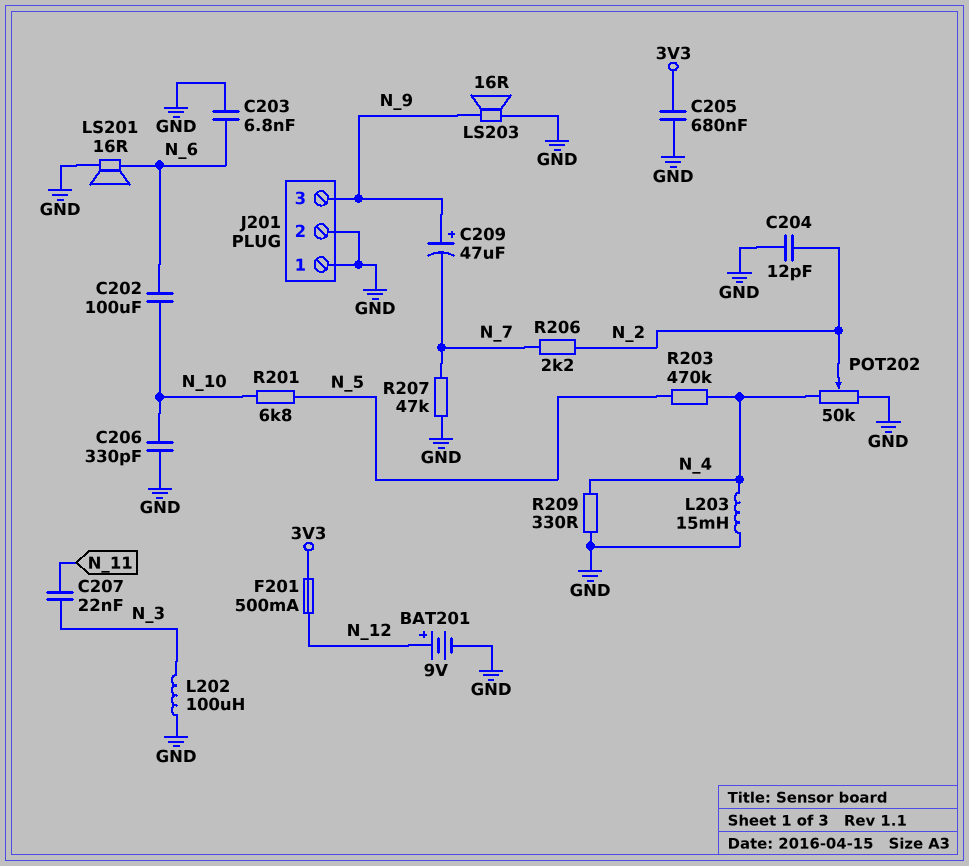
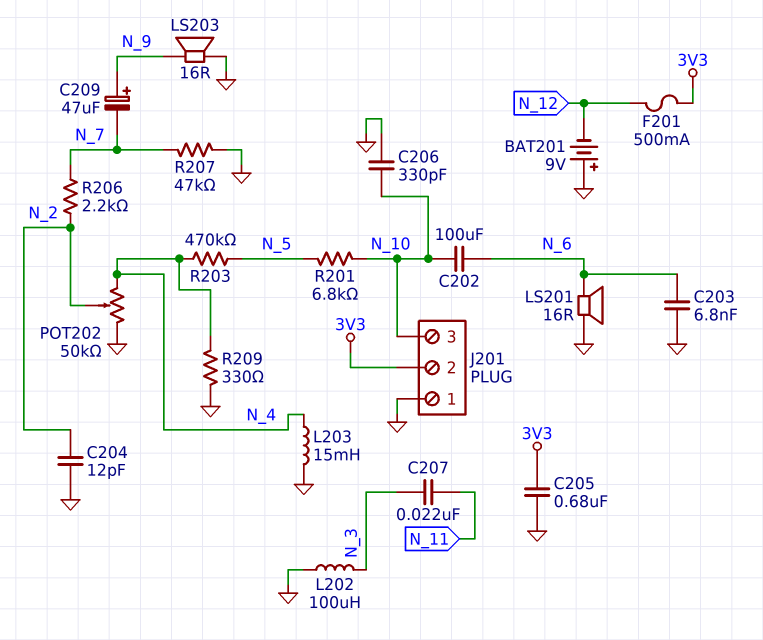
BAT201: 9V (plus N_12, minus GND) -> 9V (plus GND, minus N_12)
J201 pin 2: GND -> 3V3
J201 pin 3: N_9 -> N_10

